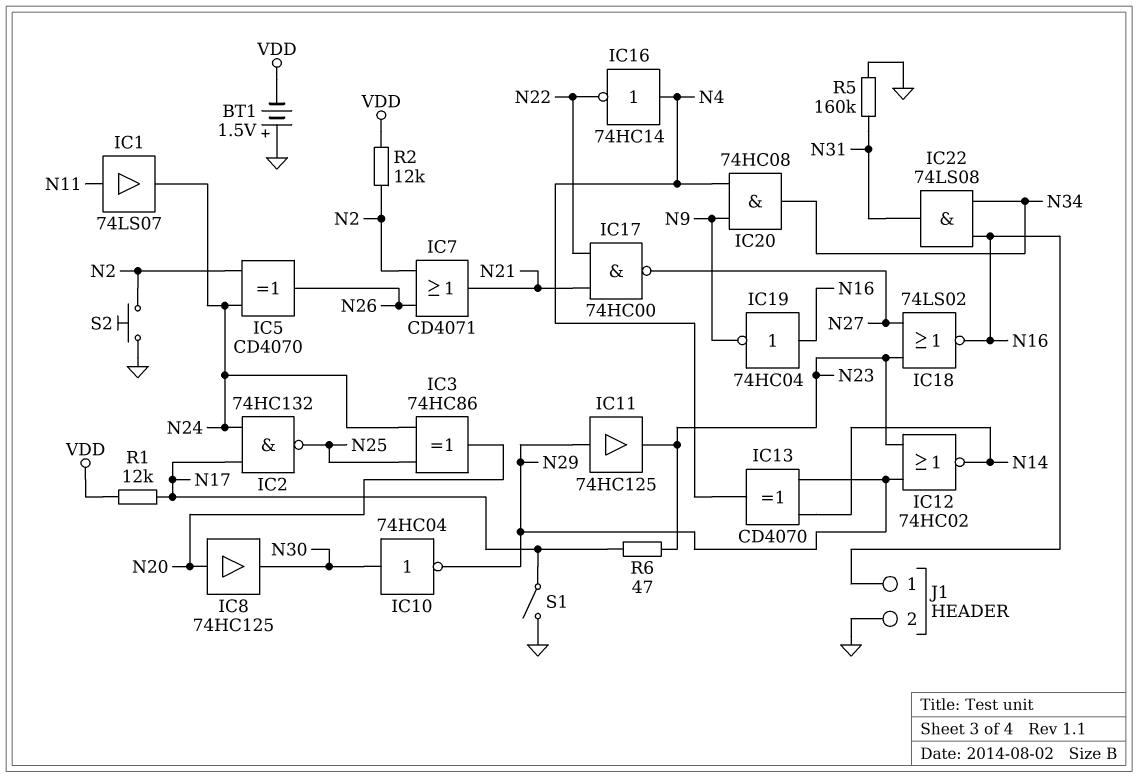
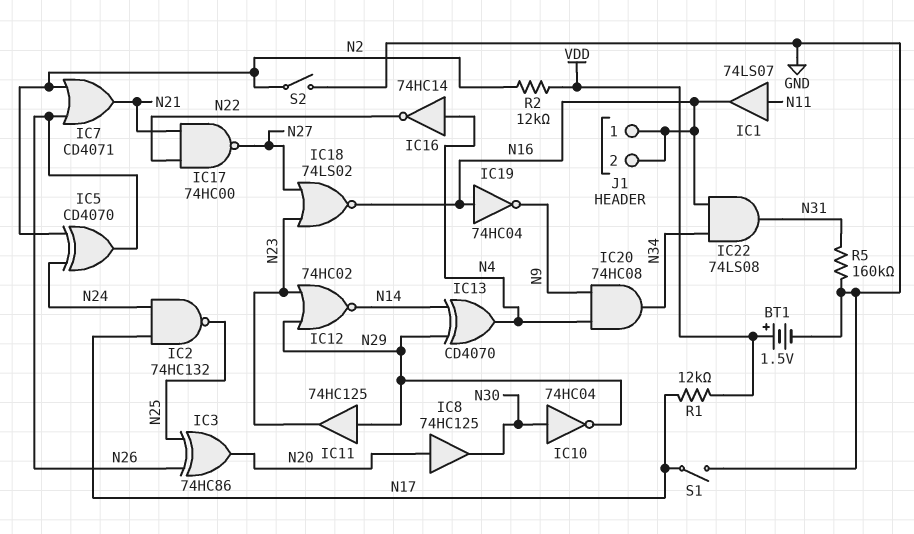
BT1: 1.5V (plus GND, minus VDD) -> 1.5V (plus VDD, minus GND)
IC1: buffer 74LS07 (in N11, out N24) -> buffer 74LS07 (in N11, out N16)
IC3: XOR 74HC86 (in N24, in N25, out N20) -> XOR 74HC86 (in N25, in N26, out N20)
J1 pin 2: GND -> N16
R6: 47 (N17, N23) -> none
S2: button (GND, N2) -> switch (GND, N2)

